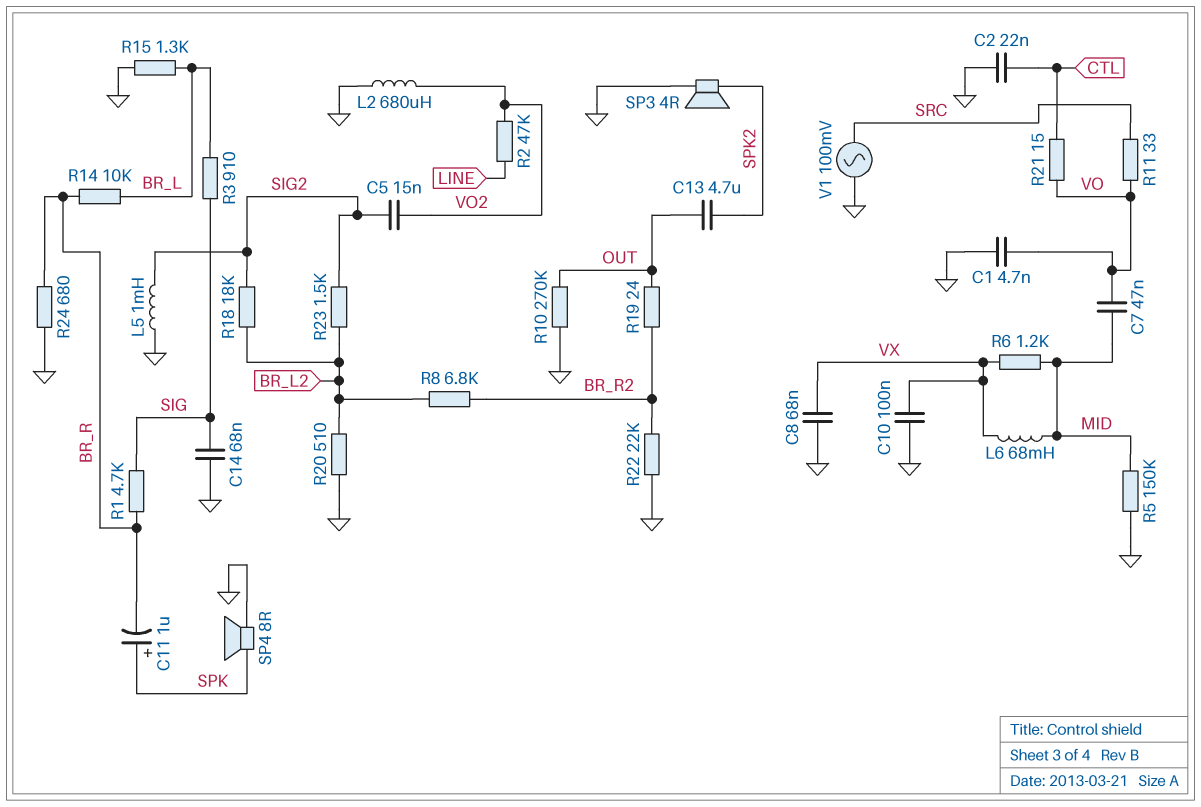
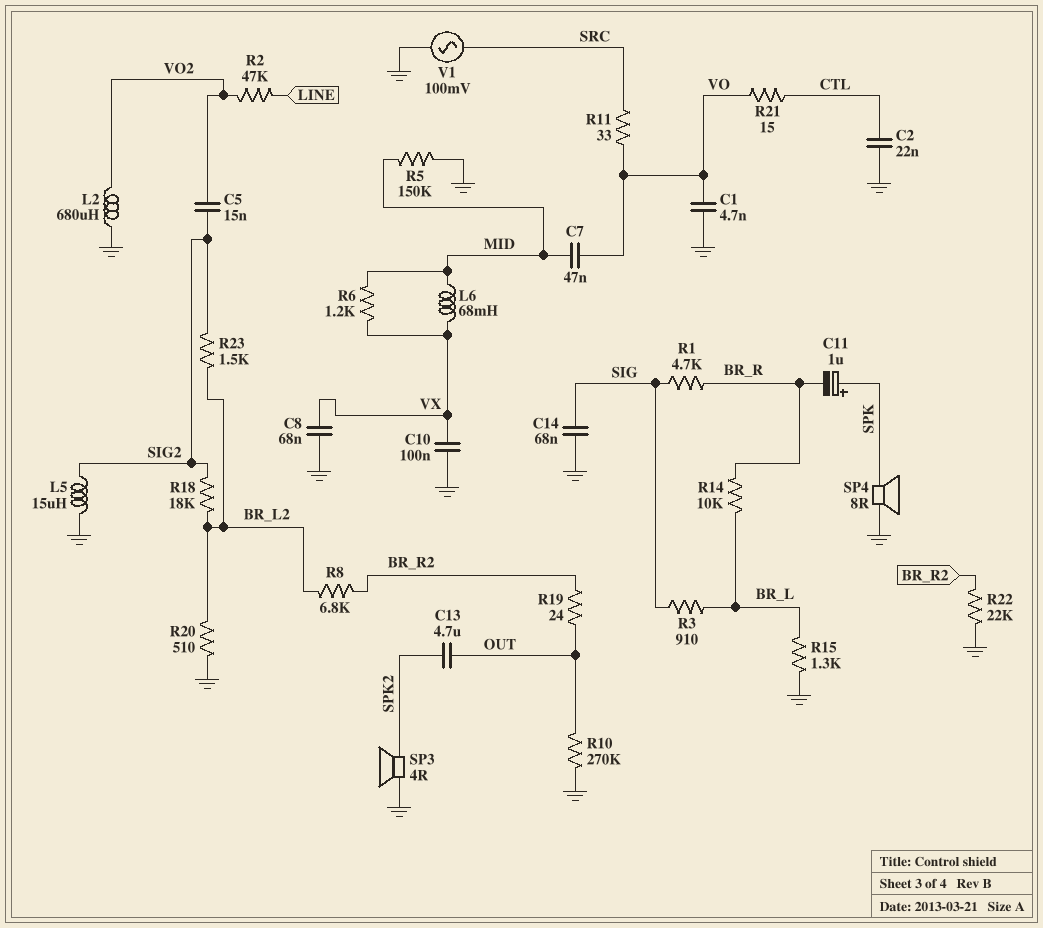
L5: 1mH (GND, SIG2) -> 15uH (GND, SIG2)
R24: 680 (BR_R, GND) -> none

